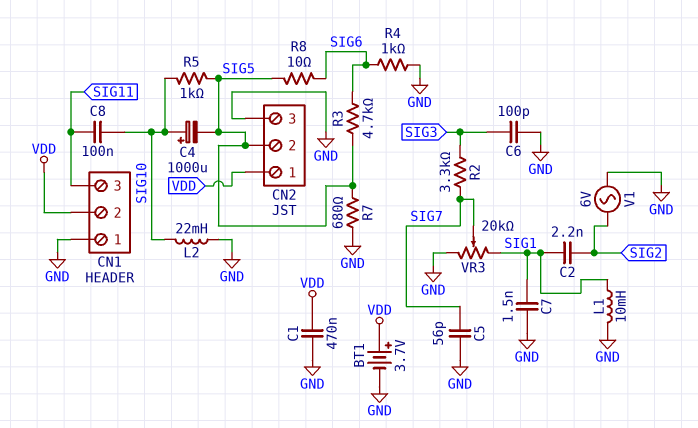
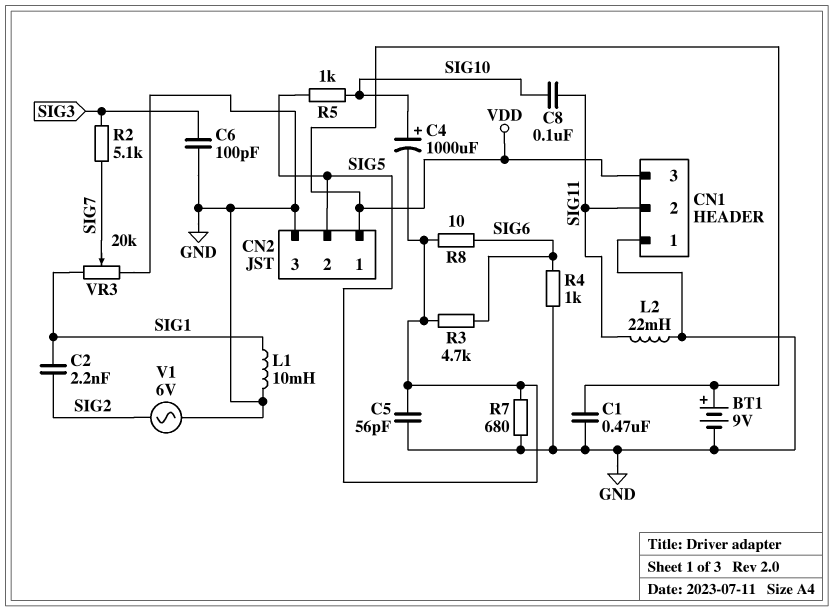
BT1: 3.7V (plus VDD, minus GND) -> 9V (plus VDD, minus GND)
C5: 56pF (GND, SIG7) -> 56pF (GND, SIG5)
C7: 1.5nF (GND, SIG1) -> none
CN1 pin 2: VDD -> SIG11
CN1 pin 3: SIG11 -> VDD
L2: 22mH (GND, SIG10) -> 22mH (GND, SIG11)
R2: 3.3k (SIG3, SIG7) -> 5.1k (SIG3, SIG7)

